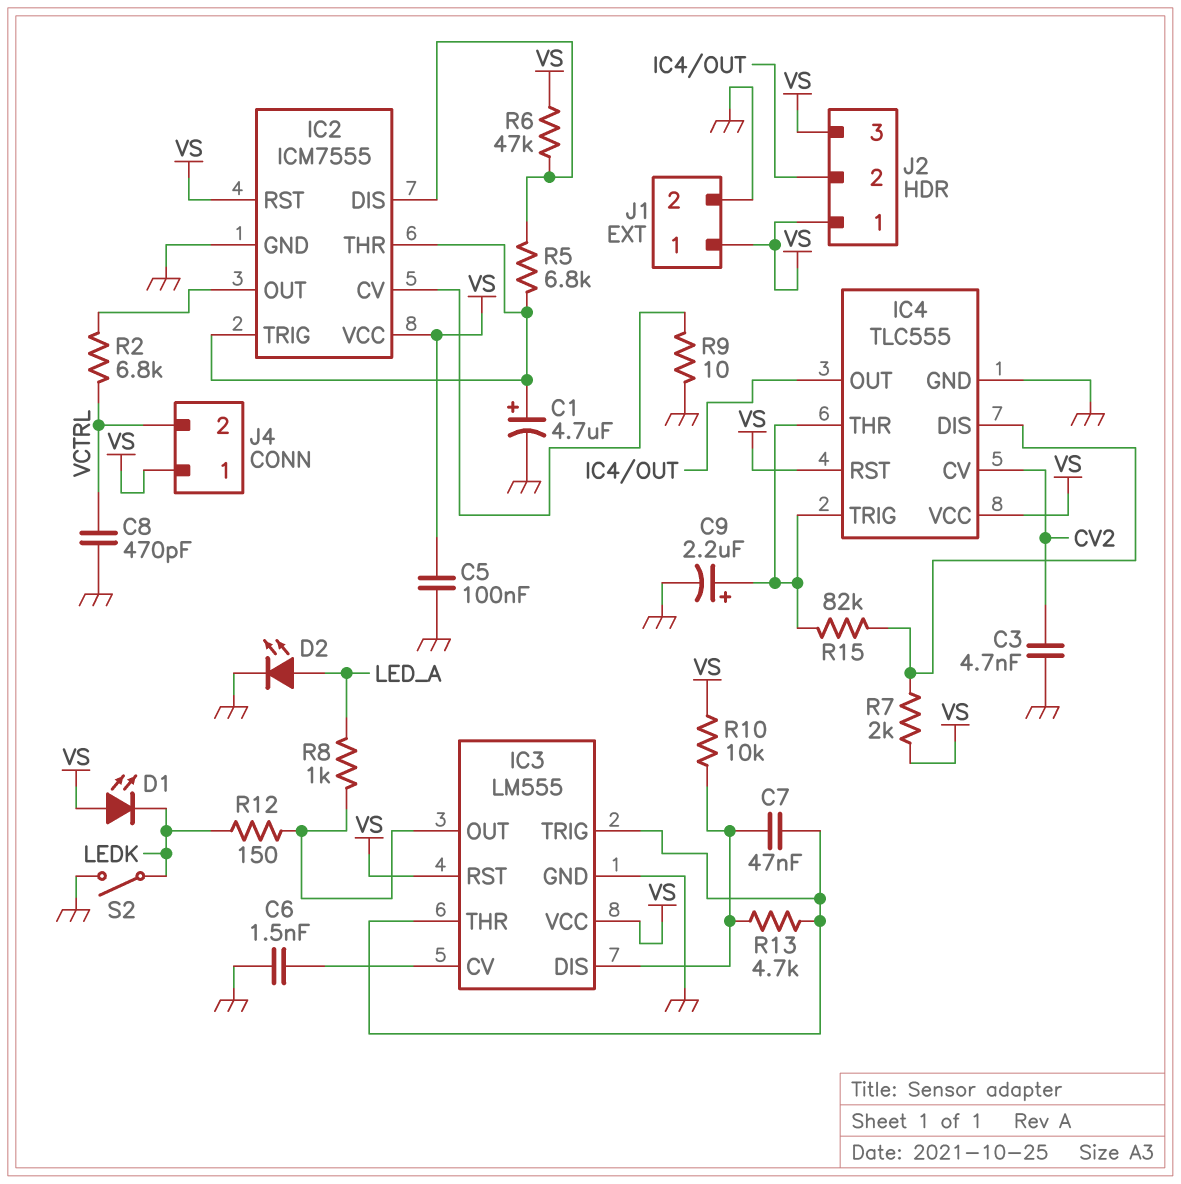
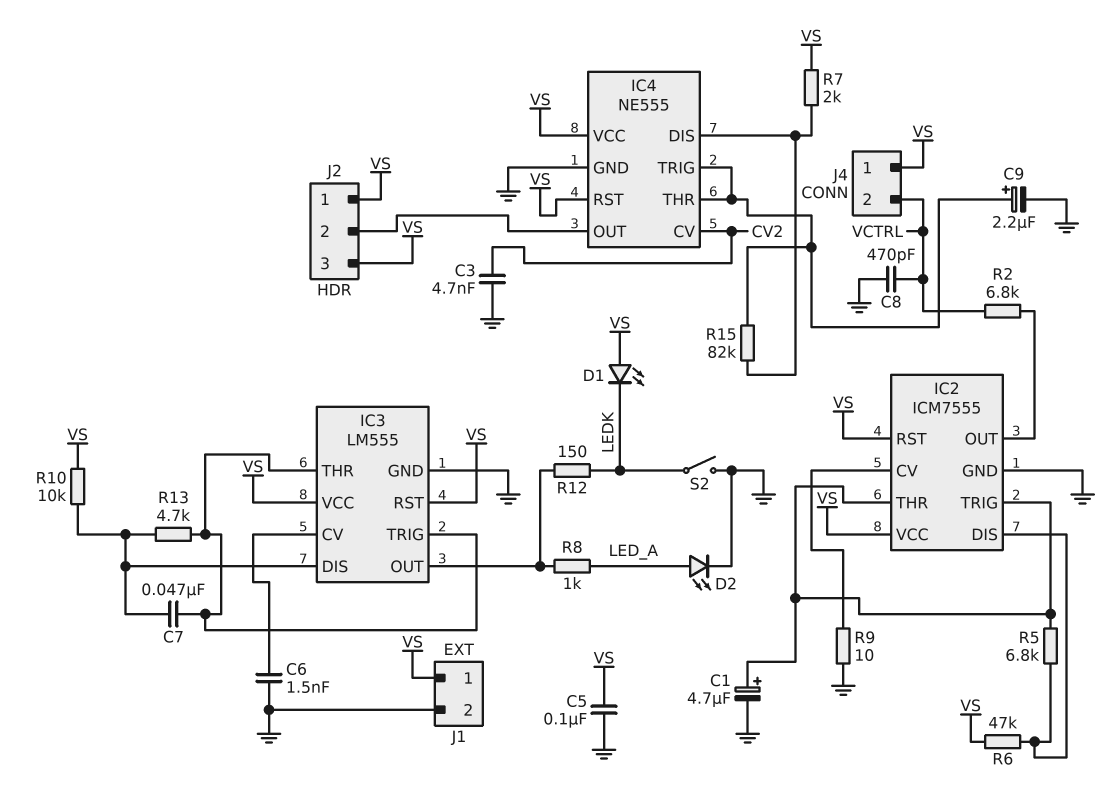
IC4: TLC555 -> NE555

